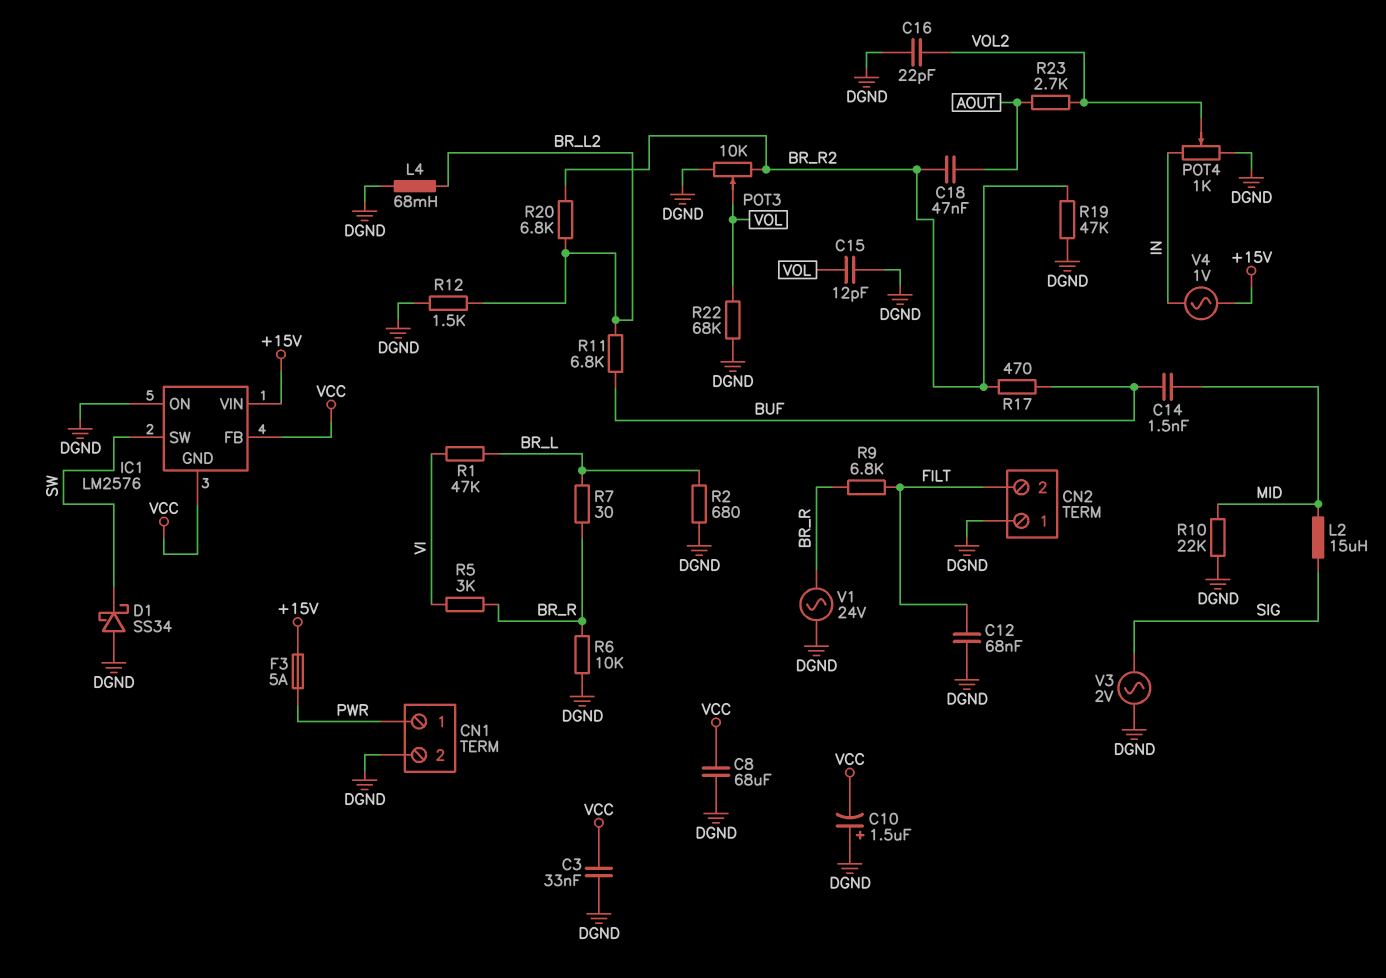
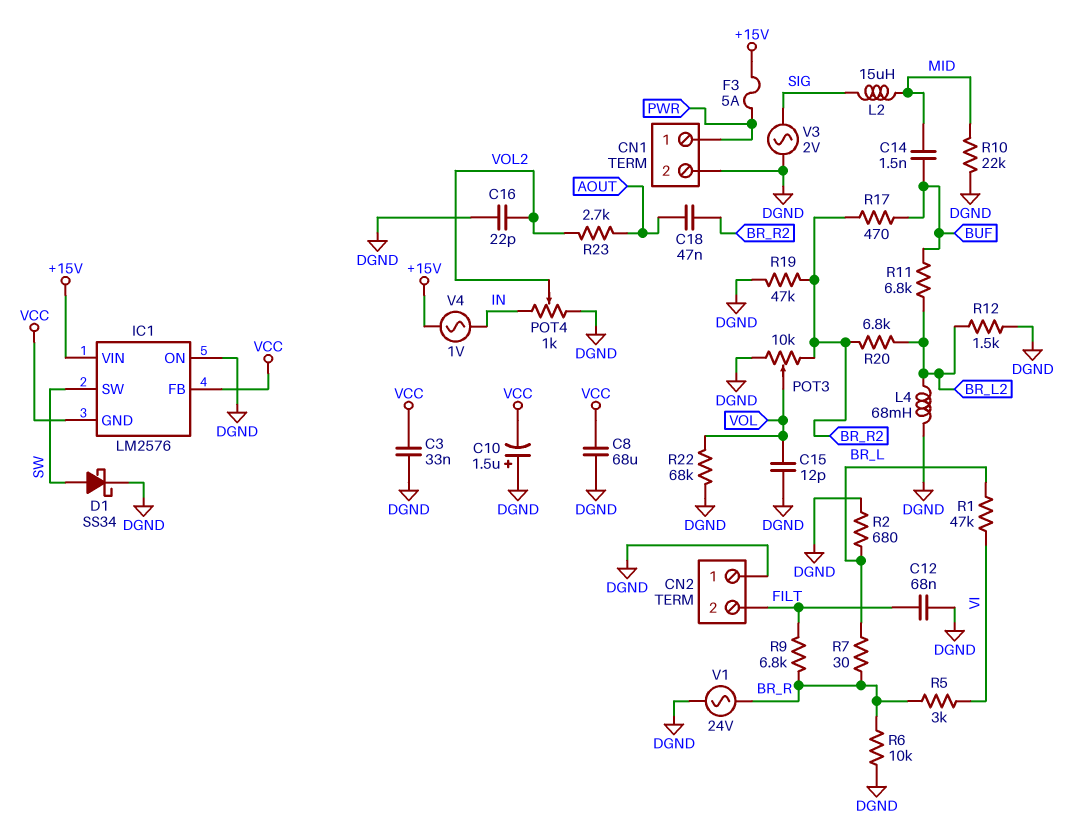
D1: schottky SS34 (A DGND, K SW) -> schottky SS34 (A SW, K DGND)

